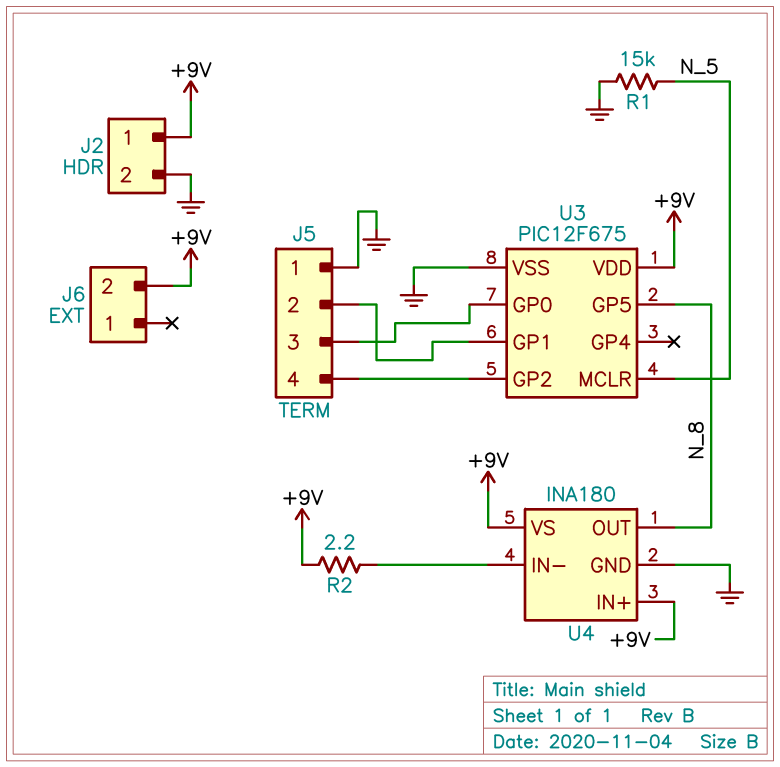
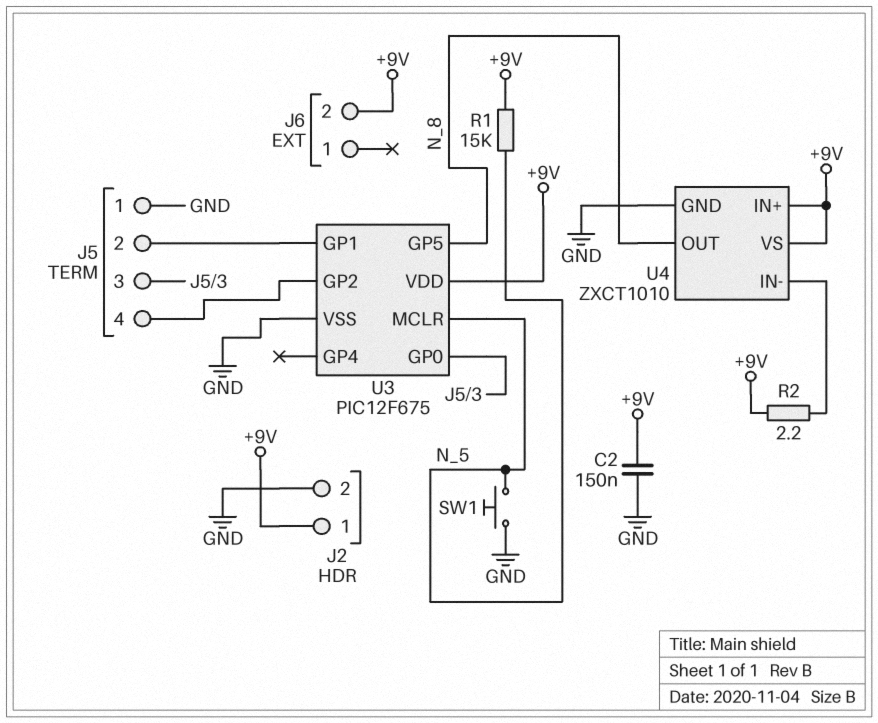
C2: none -> 150nF (+9V, GND)
R1: 15k (GND, N_5) -> 15k (+9V, N_5)
SW1: none -> button (GND, N_5)
U4: INA180 -> ZXCT1010

